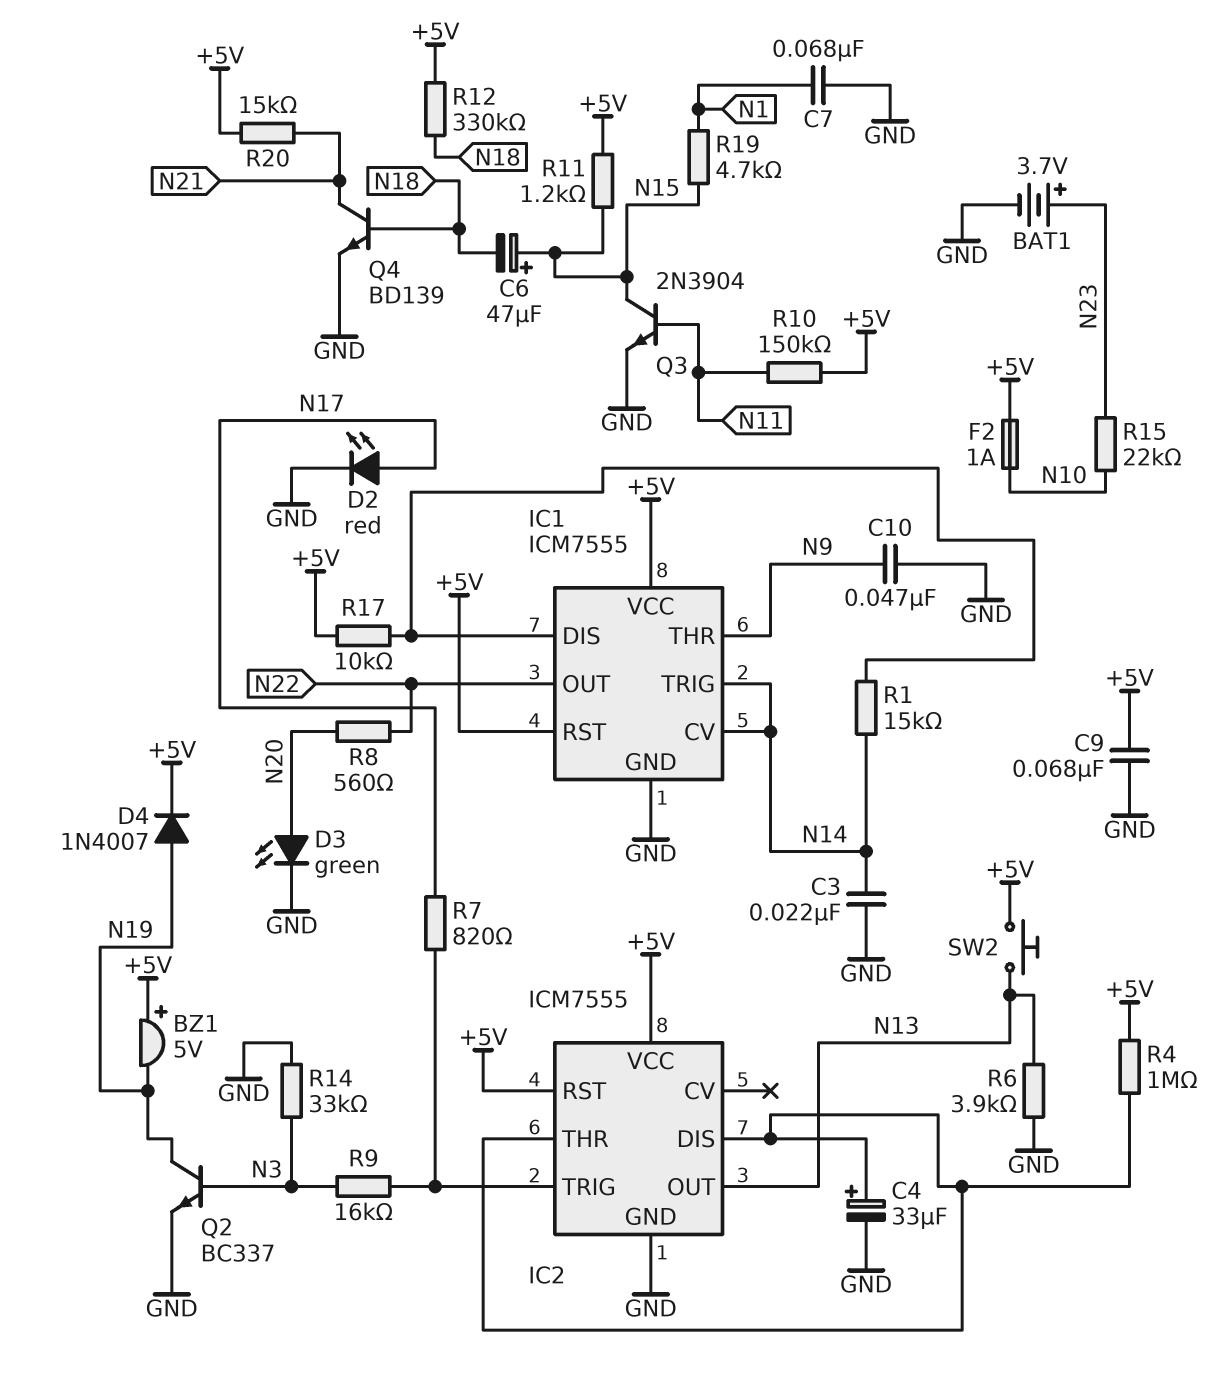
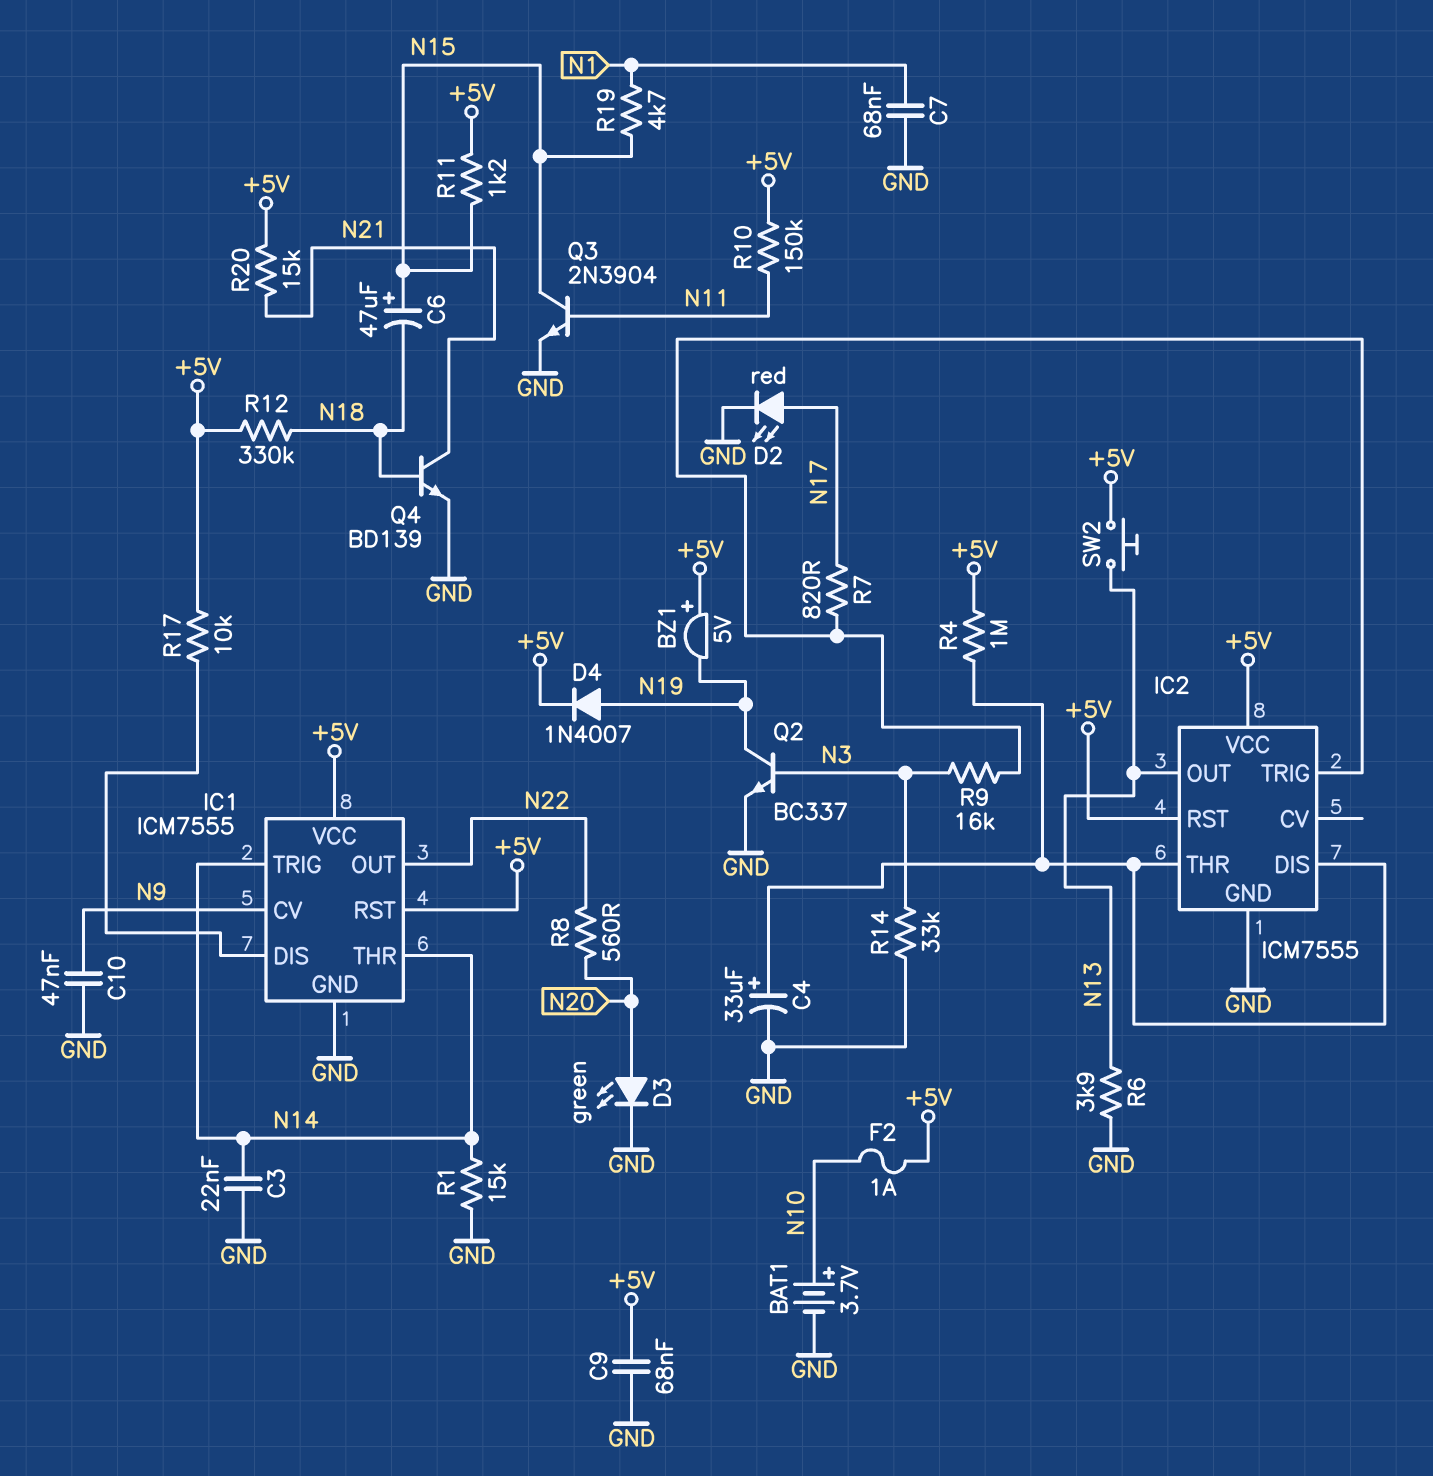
BAT1: 3.7V (plus N23, minus GND) -> 3.7V (plus N10, minus GND)
IC1 pin CV: N14 -> N9
IC1 pin THR: N9 -> N14
R1: 15k (IC1/DIS, N14) -> 15k (GND, N14)
R15: 22k (N10, N23) -> none

